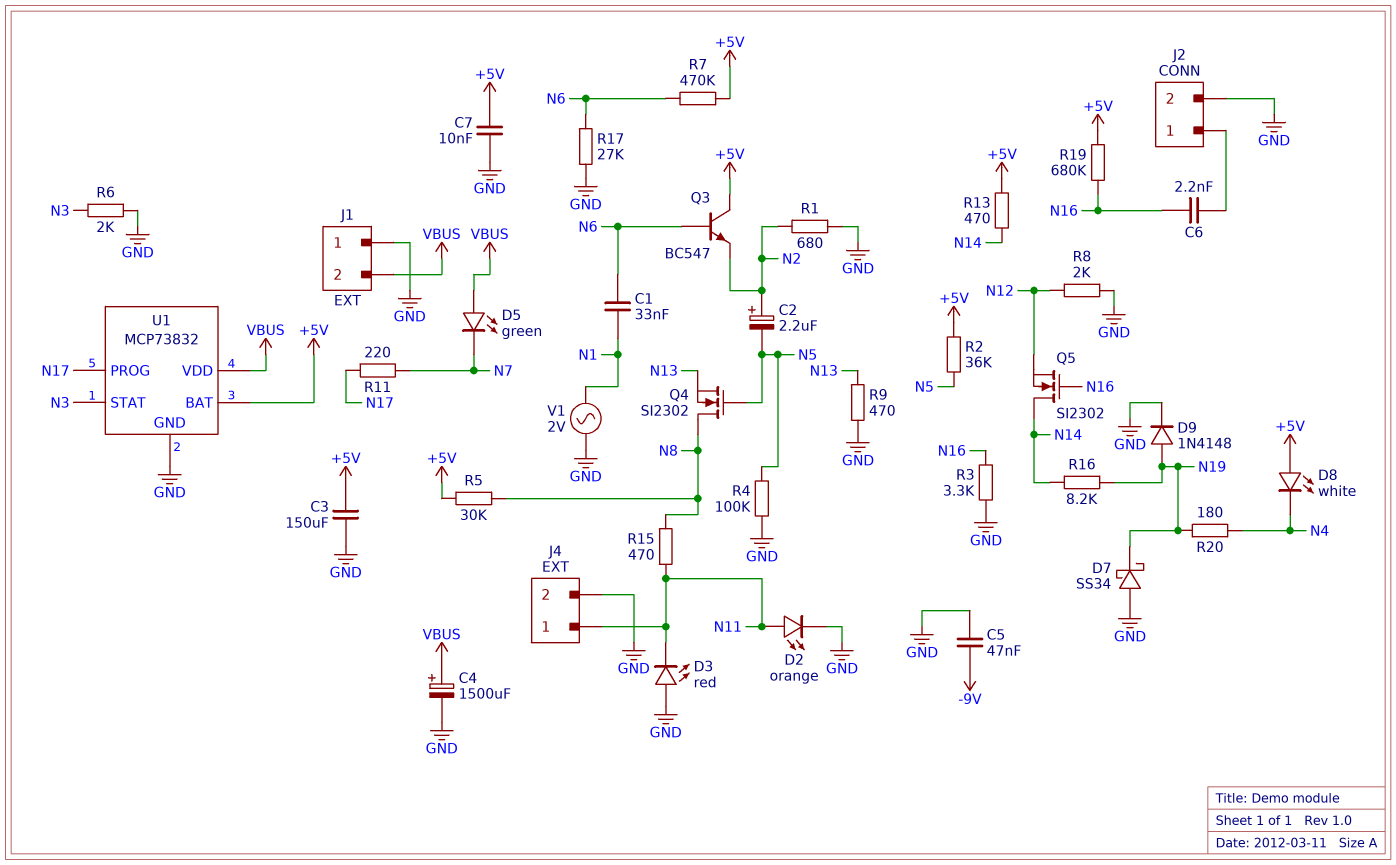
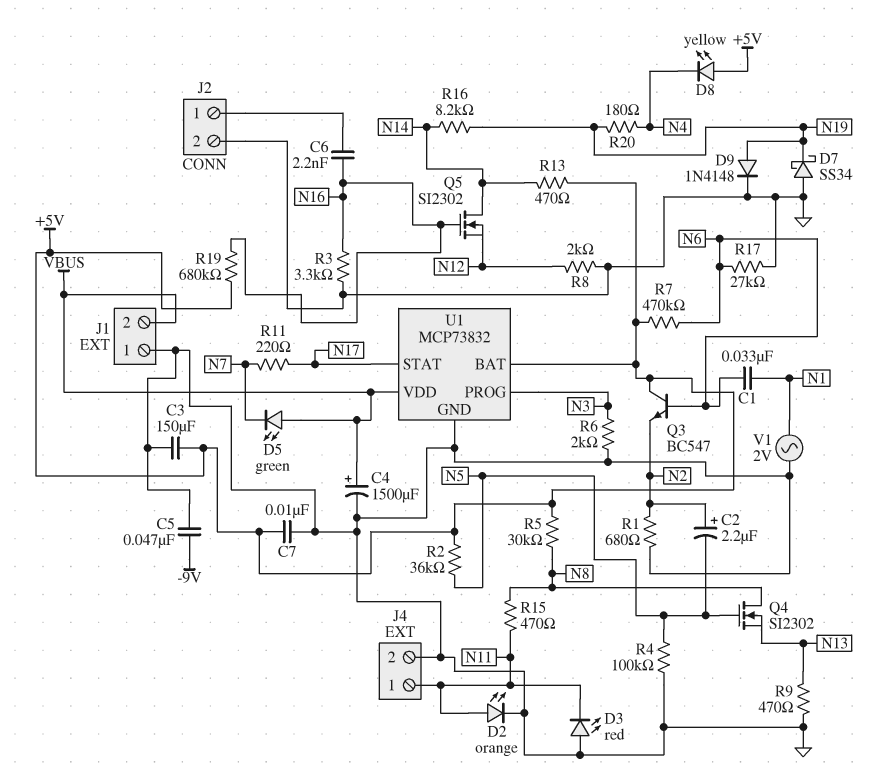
D8: LED white (A +5V, K N4) -> LED yellow (A +5V, K N4)
U1 pin PROG: N17 -> N3
U1 pin STAT: N3 -> N17

